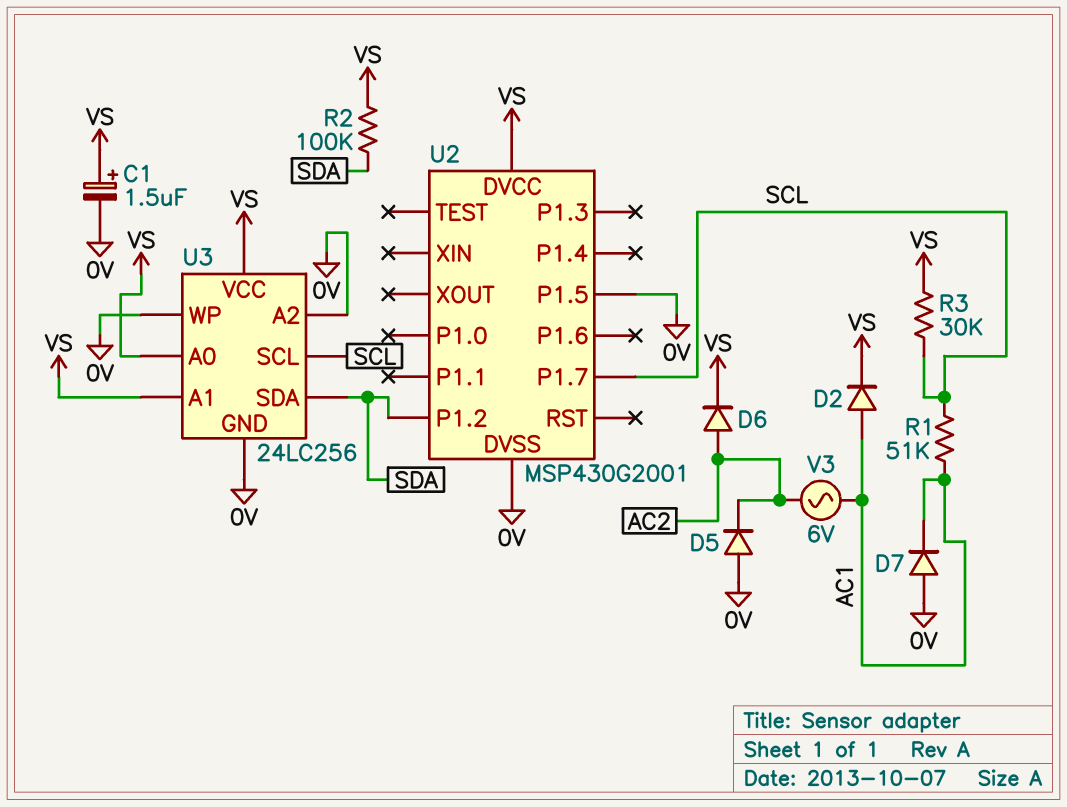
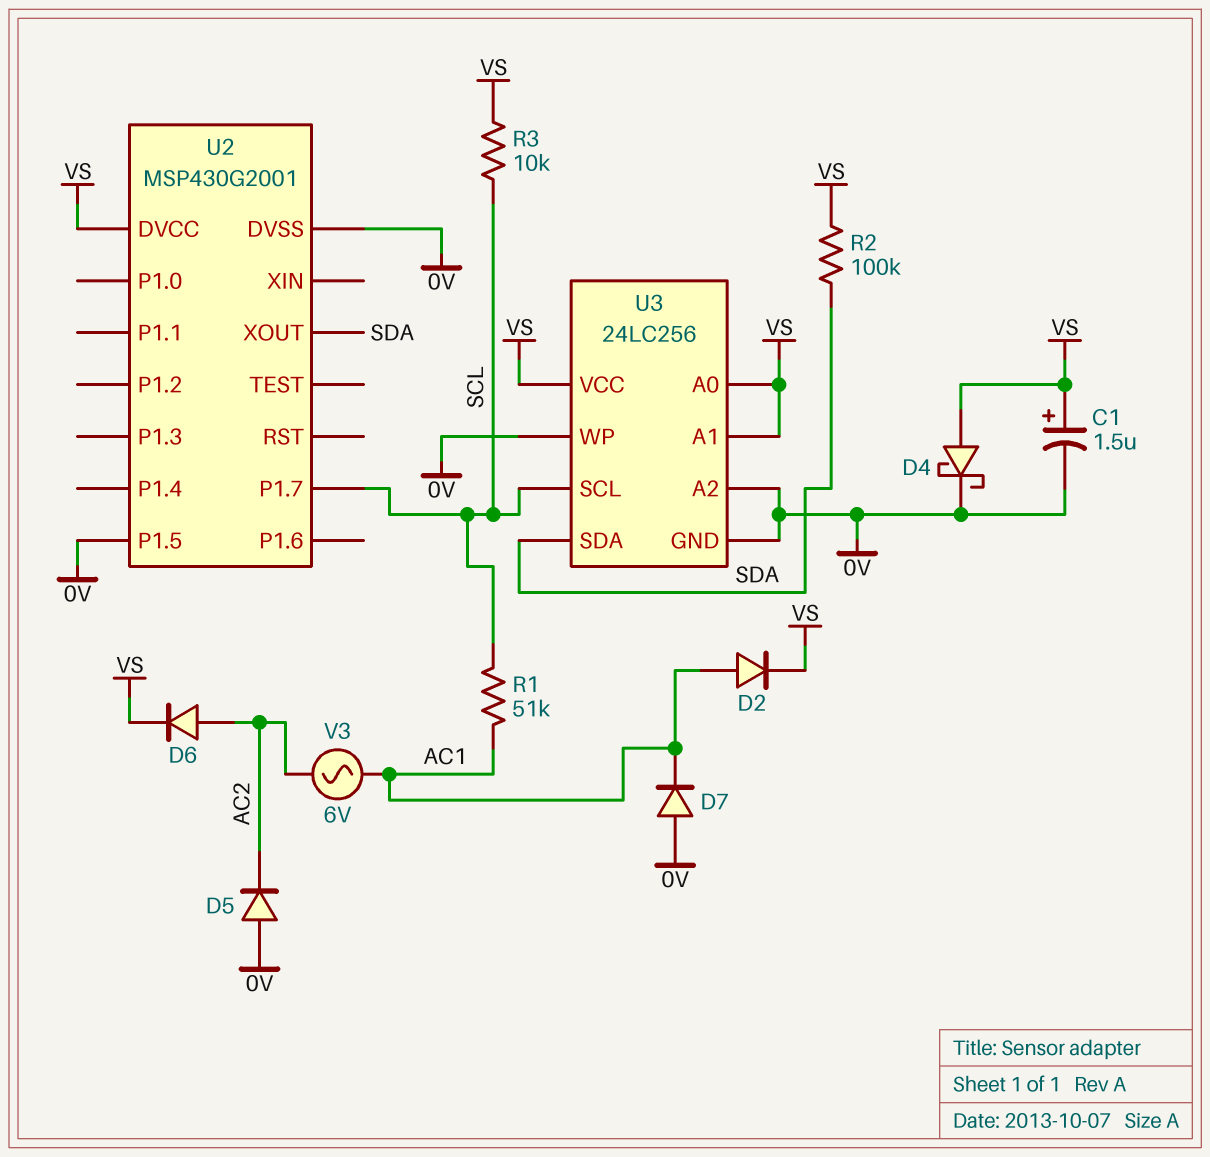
D4: none -> schottky (A VS, K 0V)
R3: 30k (SCL, VS) -> 10k (SCL, VS)
U2 pin P1.2: SDA -> none
U2 pin XOUT: none -> SDA

